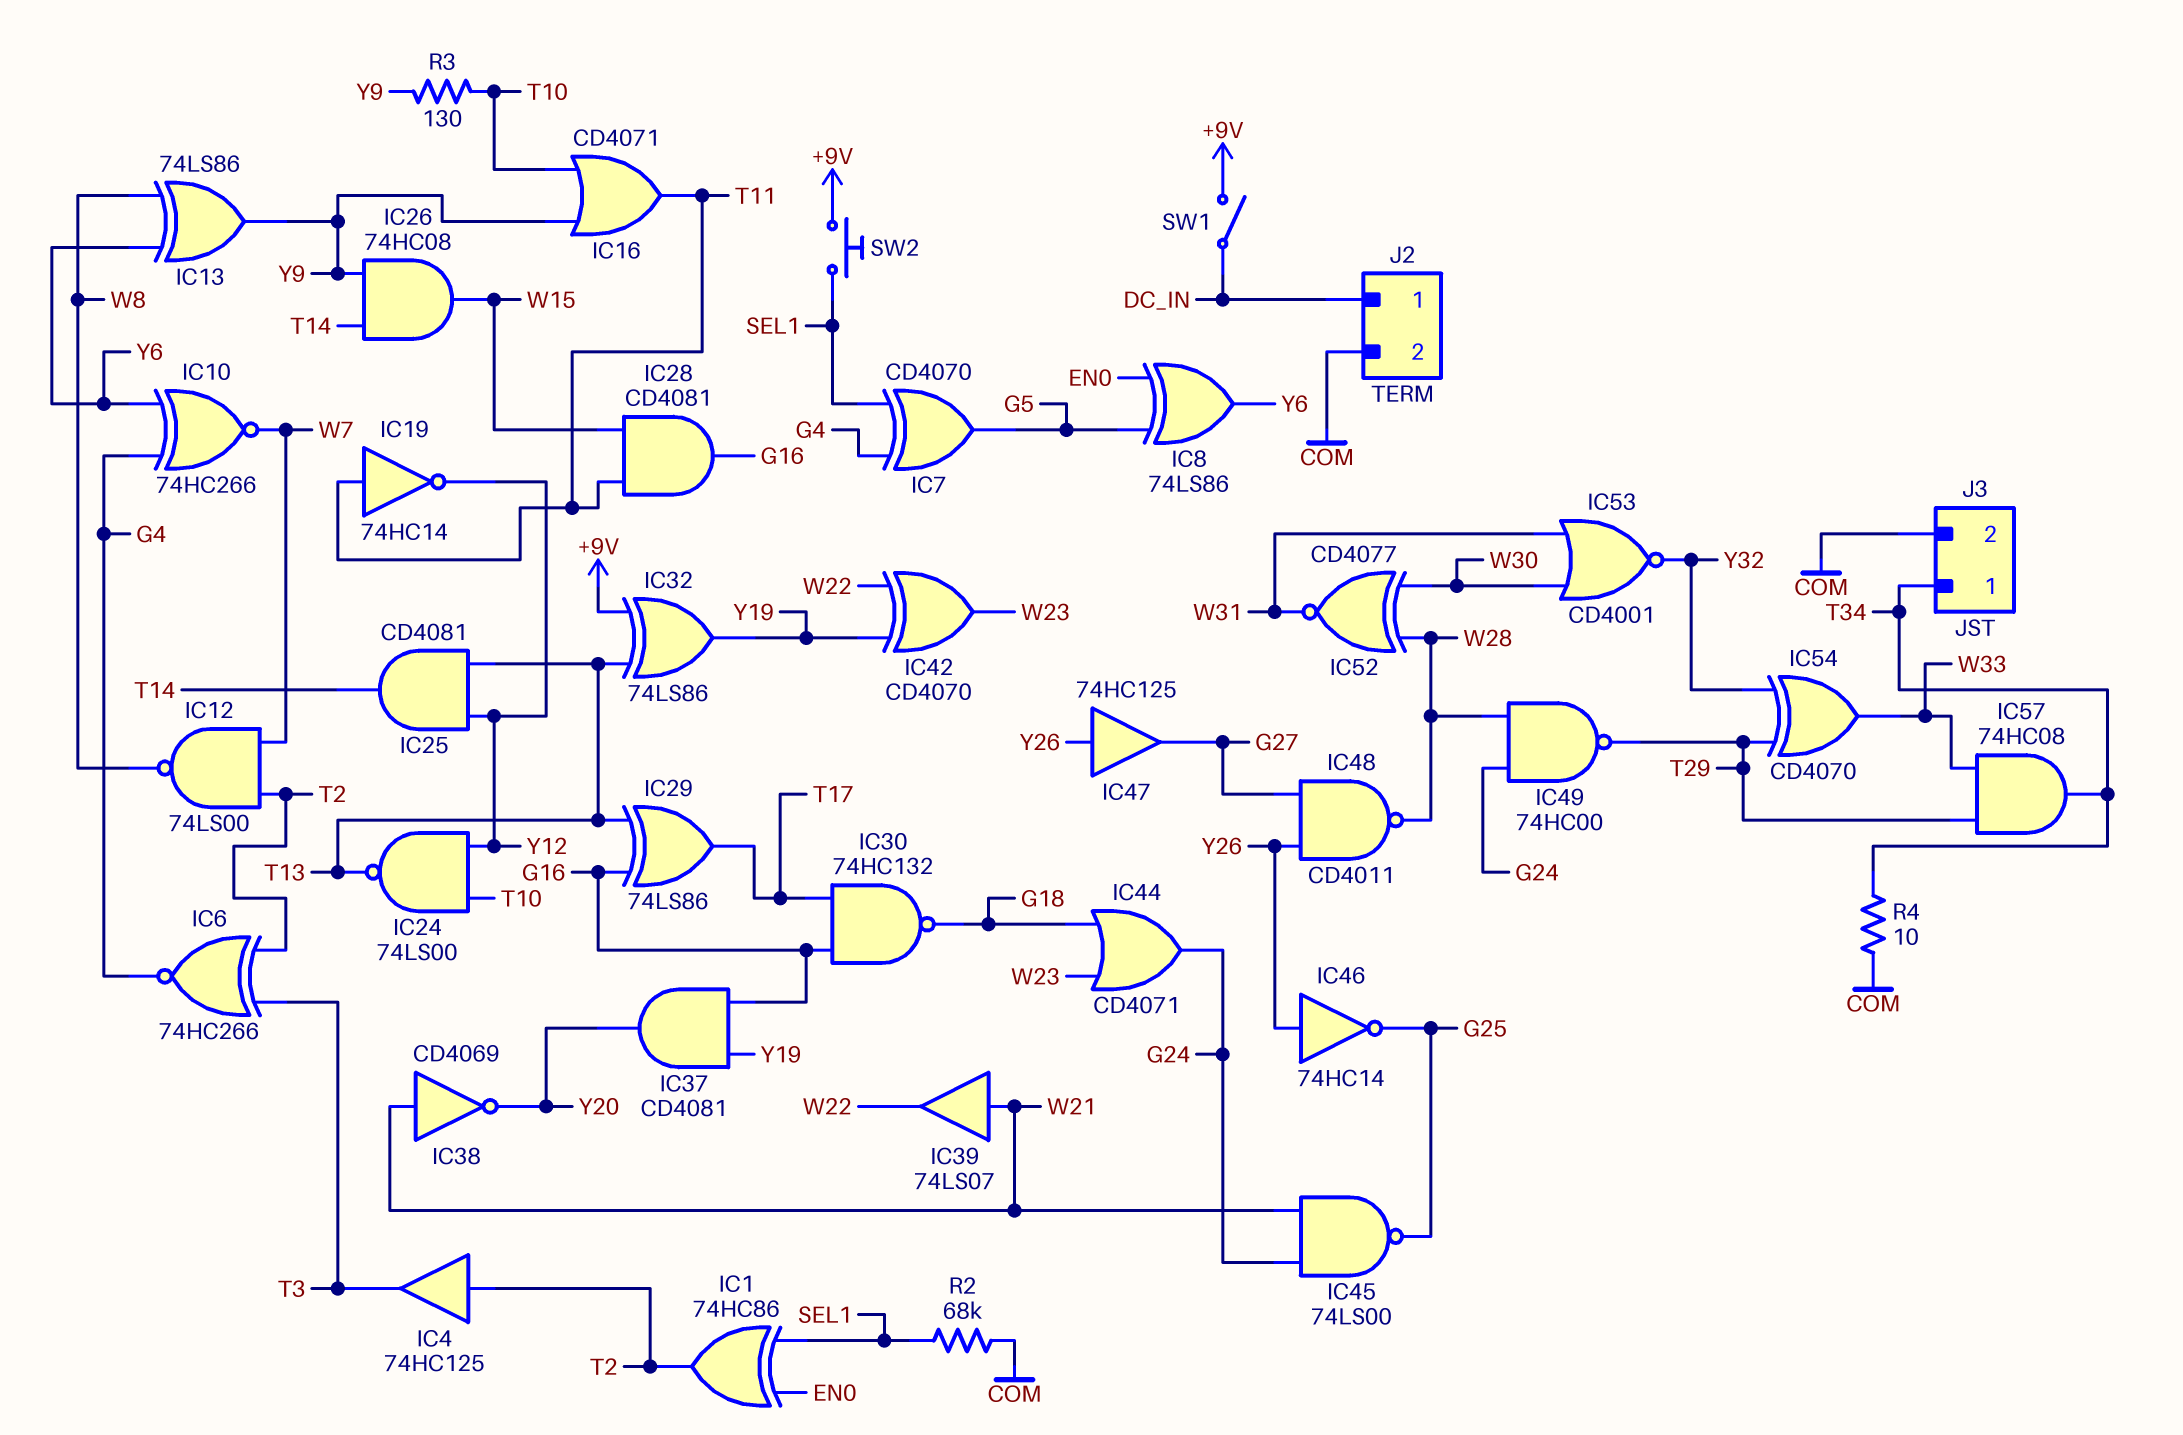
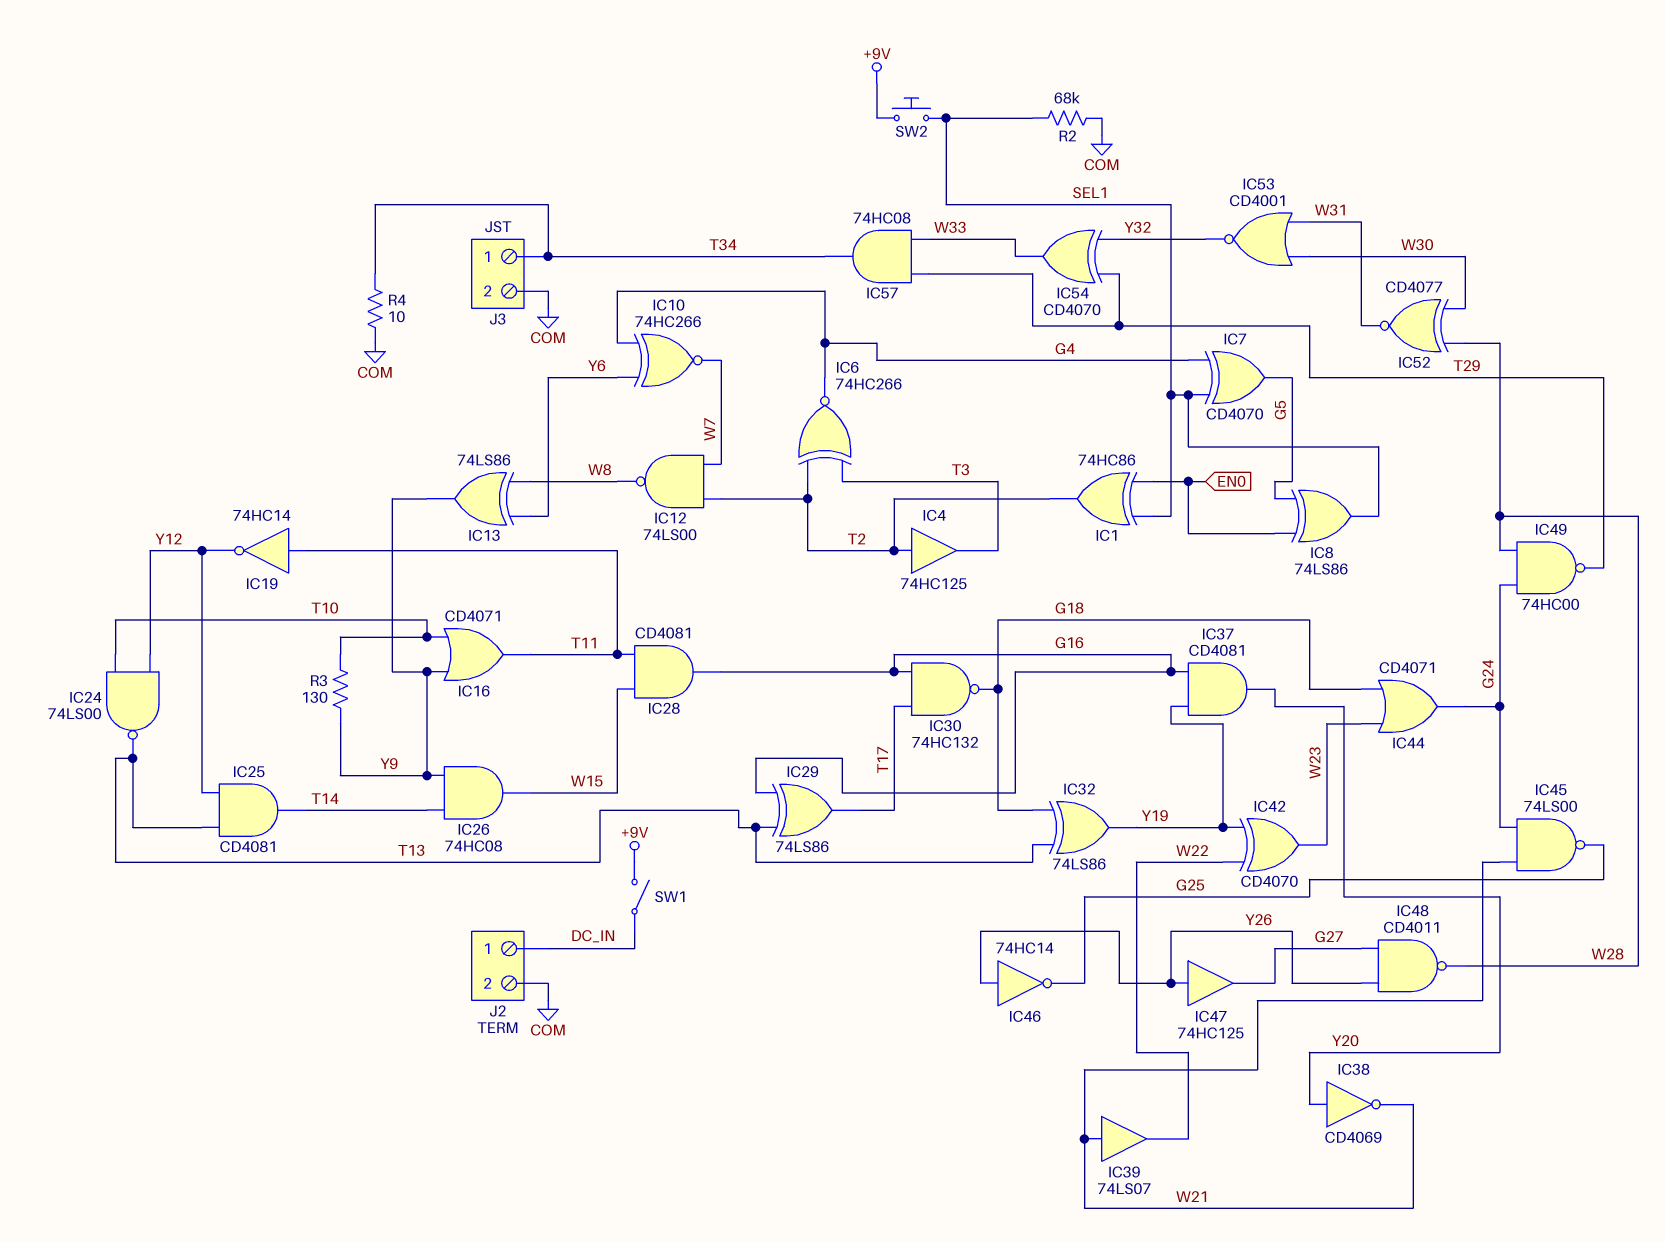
IC8: XOR 74LS86 (in EN0, in G5, out Y6) -> XOR 74LS86 (in EN0, in G5, out SEL1)
IC32: XOR 74LS86 (in +9V, in T13, out Y19) -> XOR 74LS86 (in G18, in T13, out Y19)
IC38: NOT CD4069 (in W21, out Y20) -> NOT CD4069 (in Y20, out W21)

